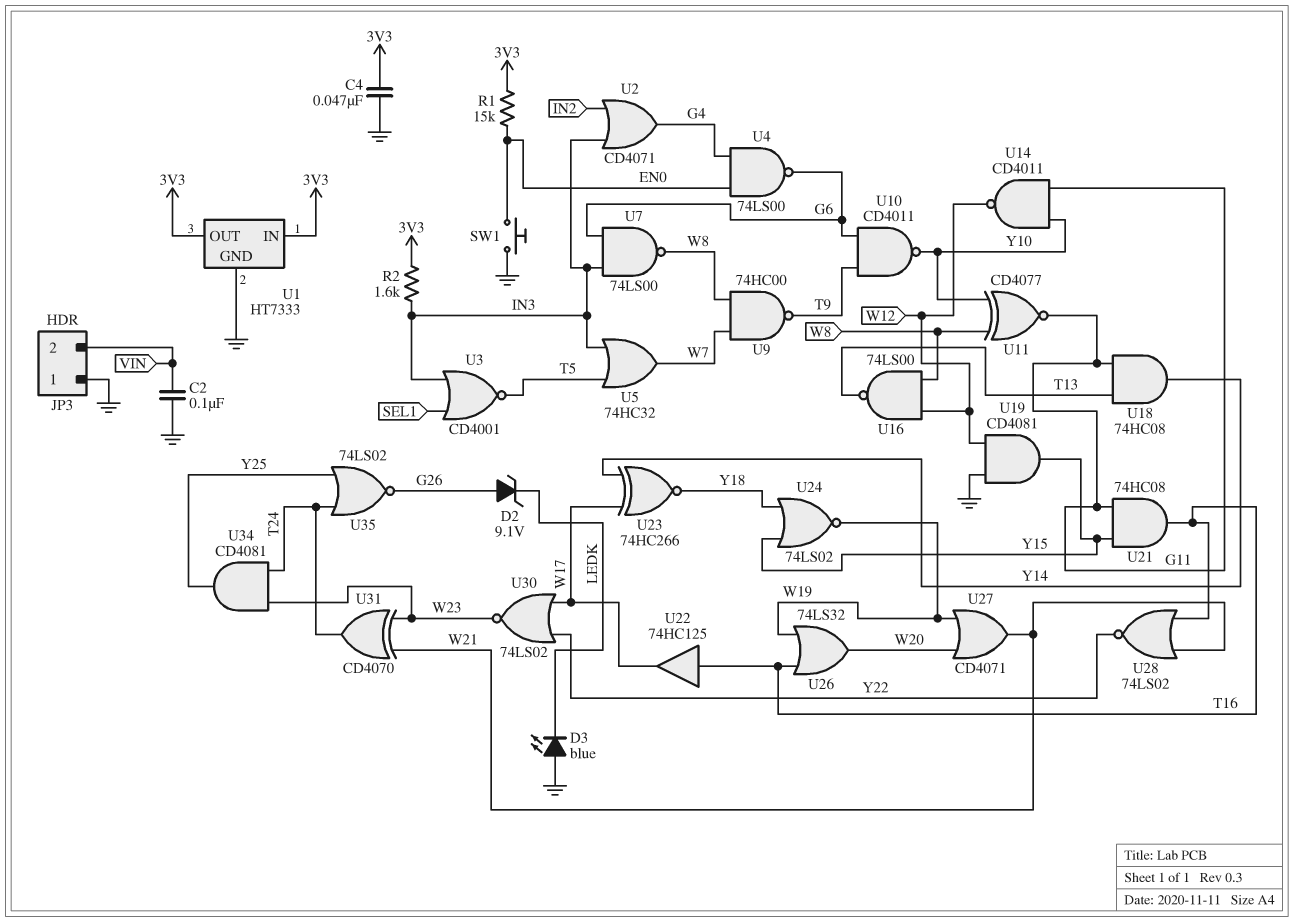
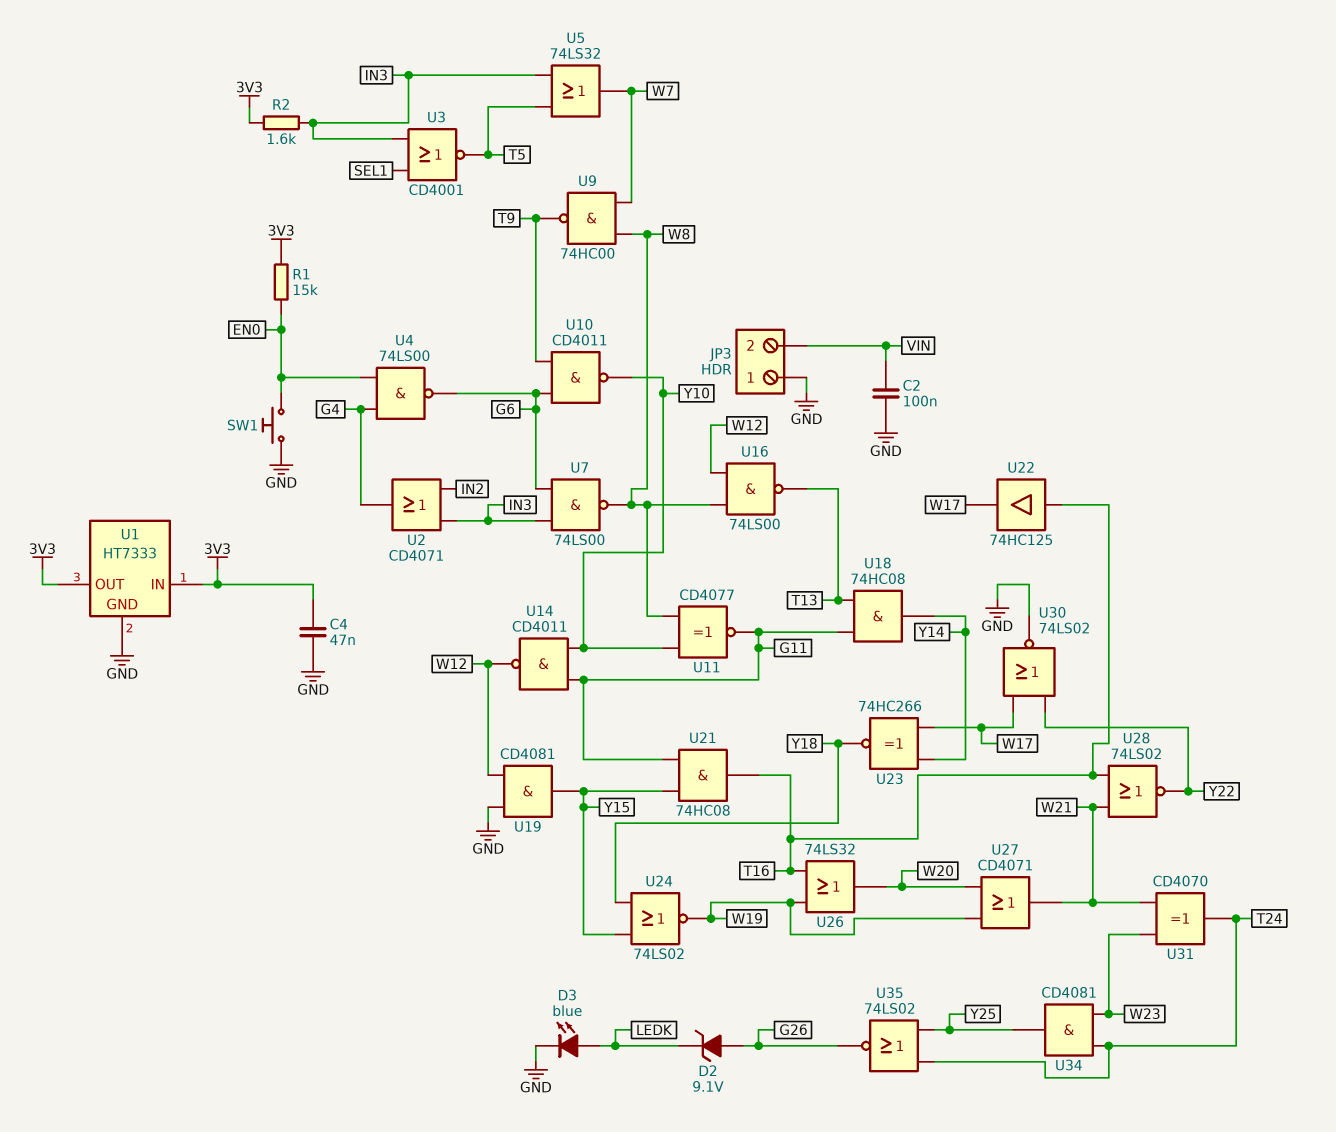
D3: LED blue (A GND, K LEDK) -> LED blue (A LEDK, K GND)
U5: OR 74HC32 (in IN3, in T5, out W7) -> OR 74LS32 (in IN3, in T5, out W7)
U30: NOR 74LS02 (in W17, in Y22, out W23) -> NOR 74LS02 (in W17, in Y22, out GND)

